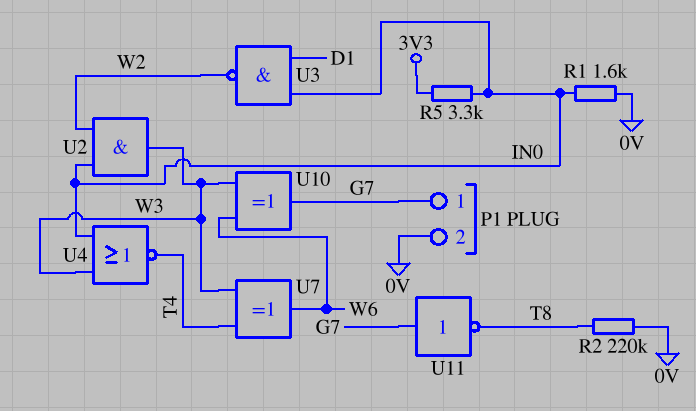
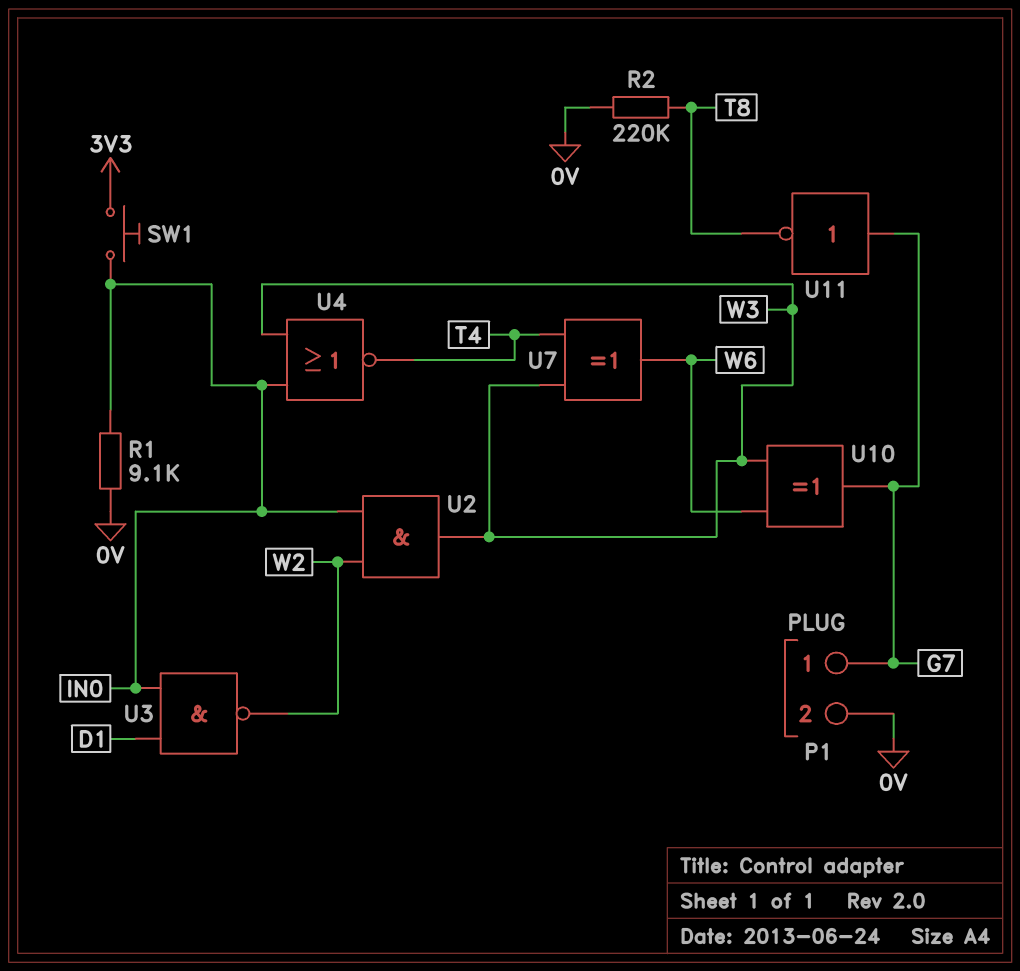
R1: 1.6k (0V, IN0) -> 9.1k (0V, IN0)
R5: 3.3k (3V3, IN0) -> none
SW1: none -> button (3V3, IN0)

